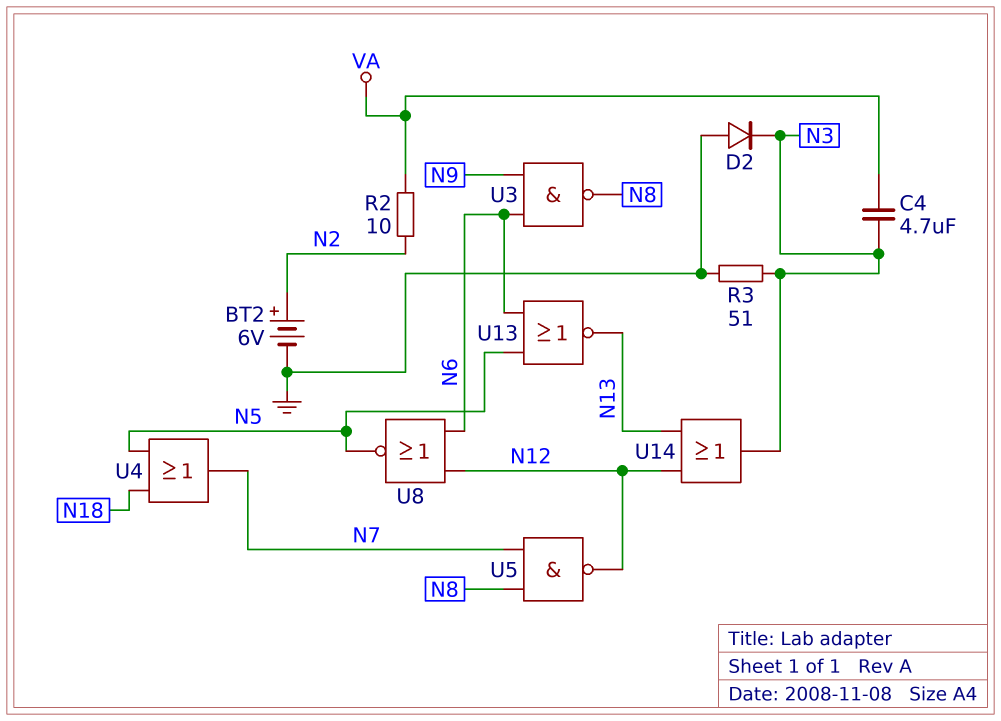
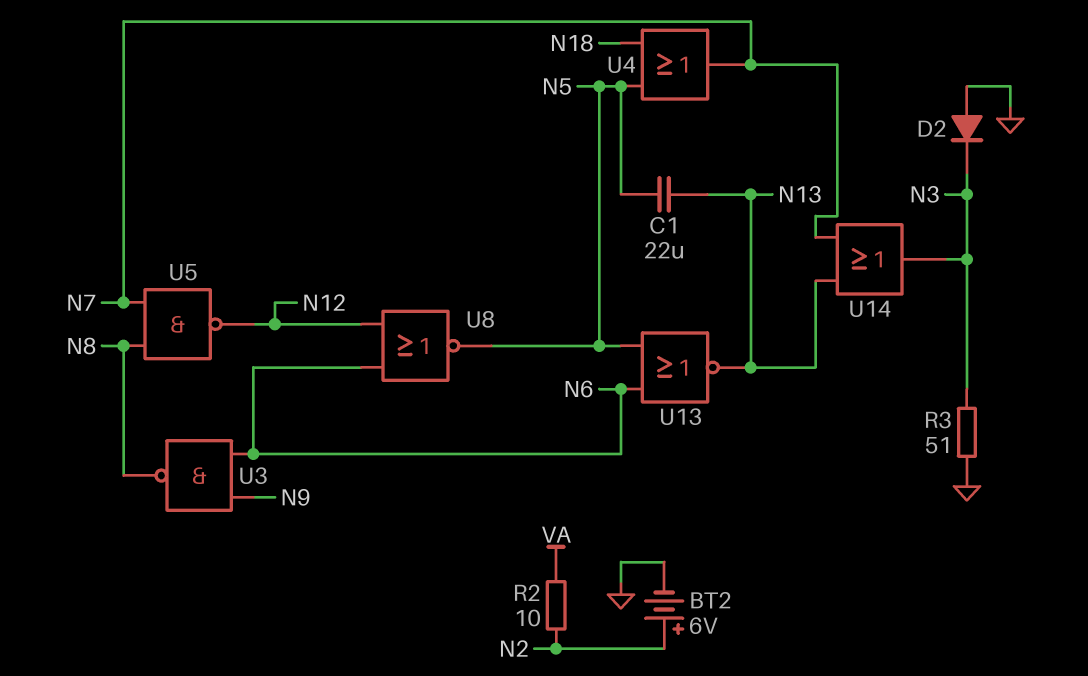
C1: none -> 22uF (N5, N13)
C4: 4.7uF (N3, VA) -> none
U14: OR (in N12, in N13, out N3) -> OR (in N7, in N13, out N3)

